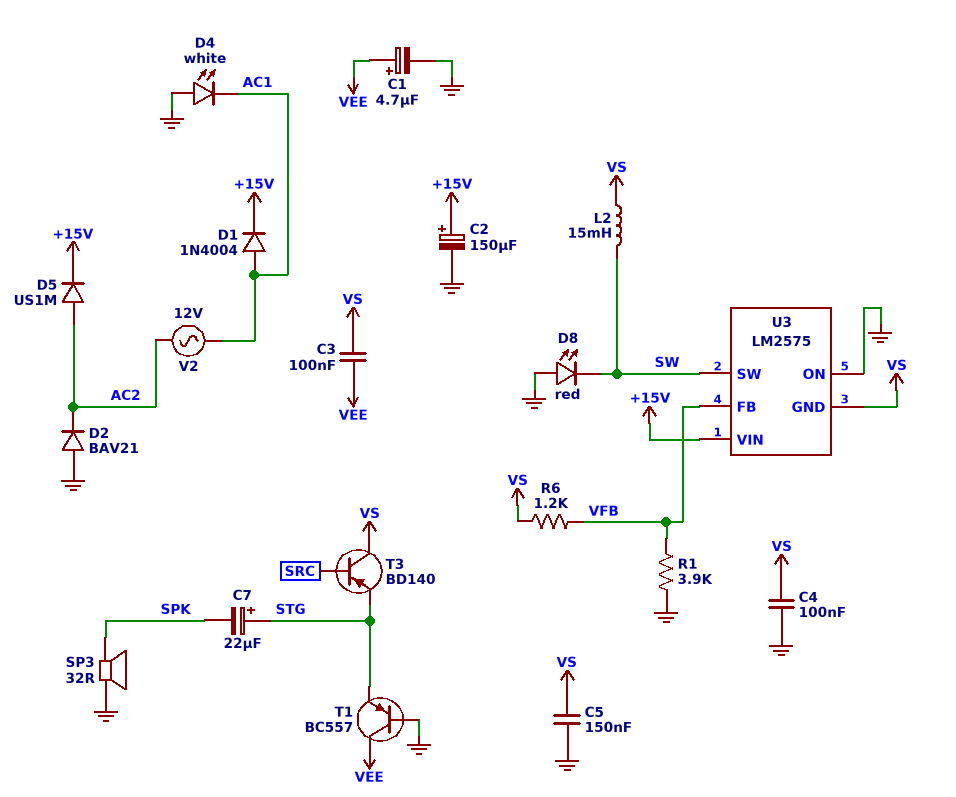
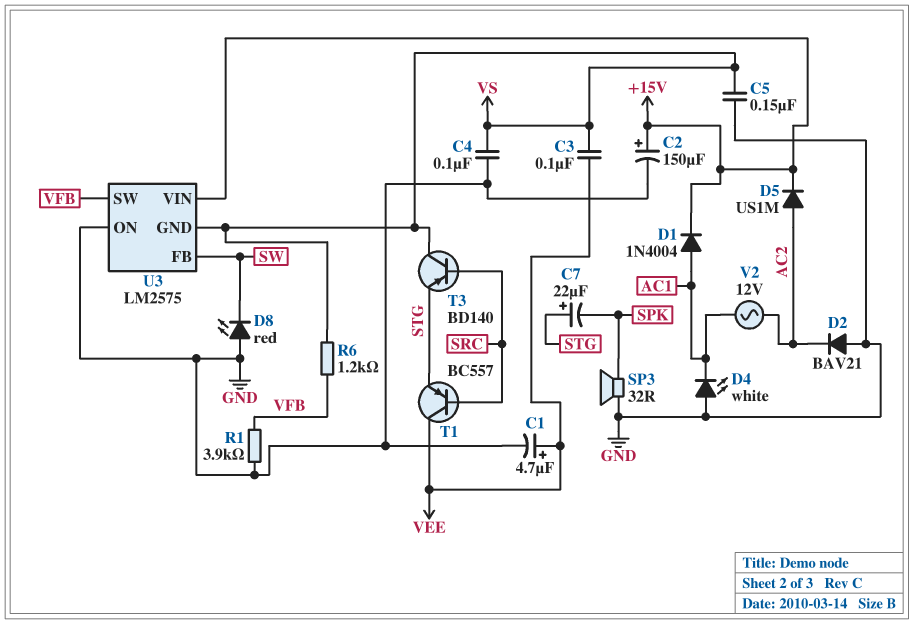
L2: 15mH (SW, VS) -> none
T1: PNP BC557 (B GND, C VEE, E STG) -> PNP BC557 (B SRC, C VEE, E STG)
U3 pin FB: VFB -> SW
U3 pin SW: SW -> VFB

